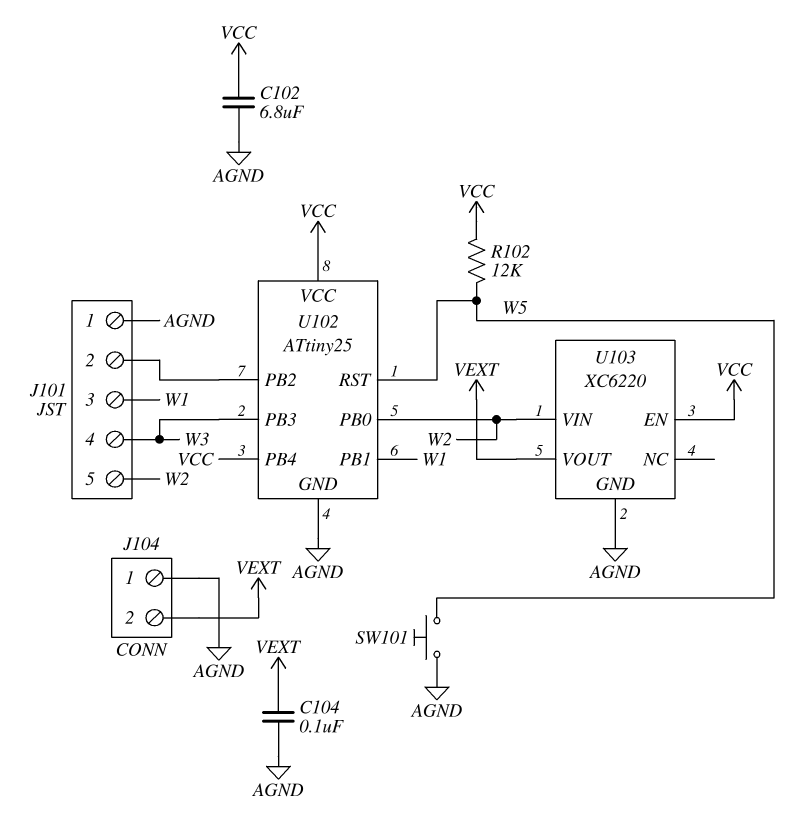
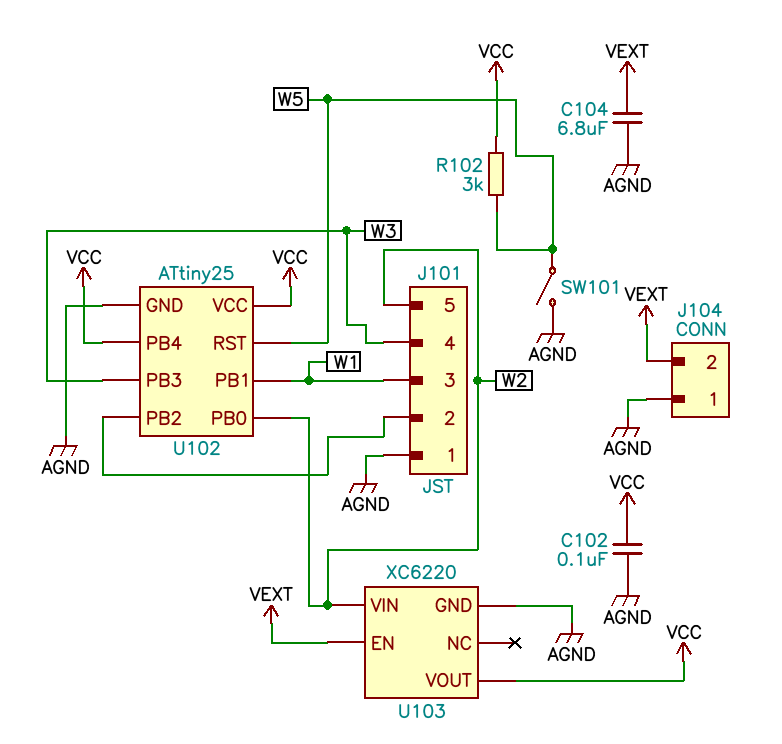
C102: 6.8uF (AGND, VCC) -> 100nF (AGND, VCC)
C104: 100nF (AGND, VEXT) -> 6.8uF (AGND, VEXT)
R102: 12k (VCC, W5) -> 3k (VCC, W5)
SW101: button (AGND, W5) -> switch (AGND, W5)
U103 pin EN: VCC -> VEXT
U103 pin VOUT: VEXT -> VCC

